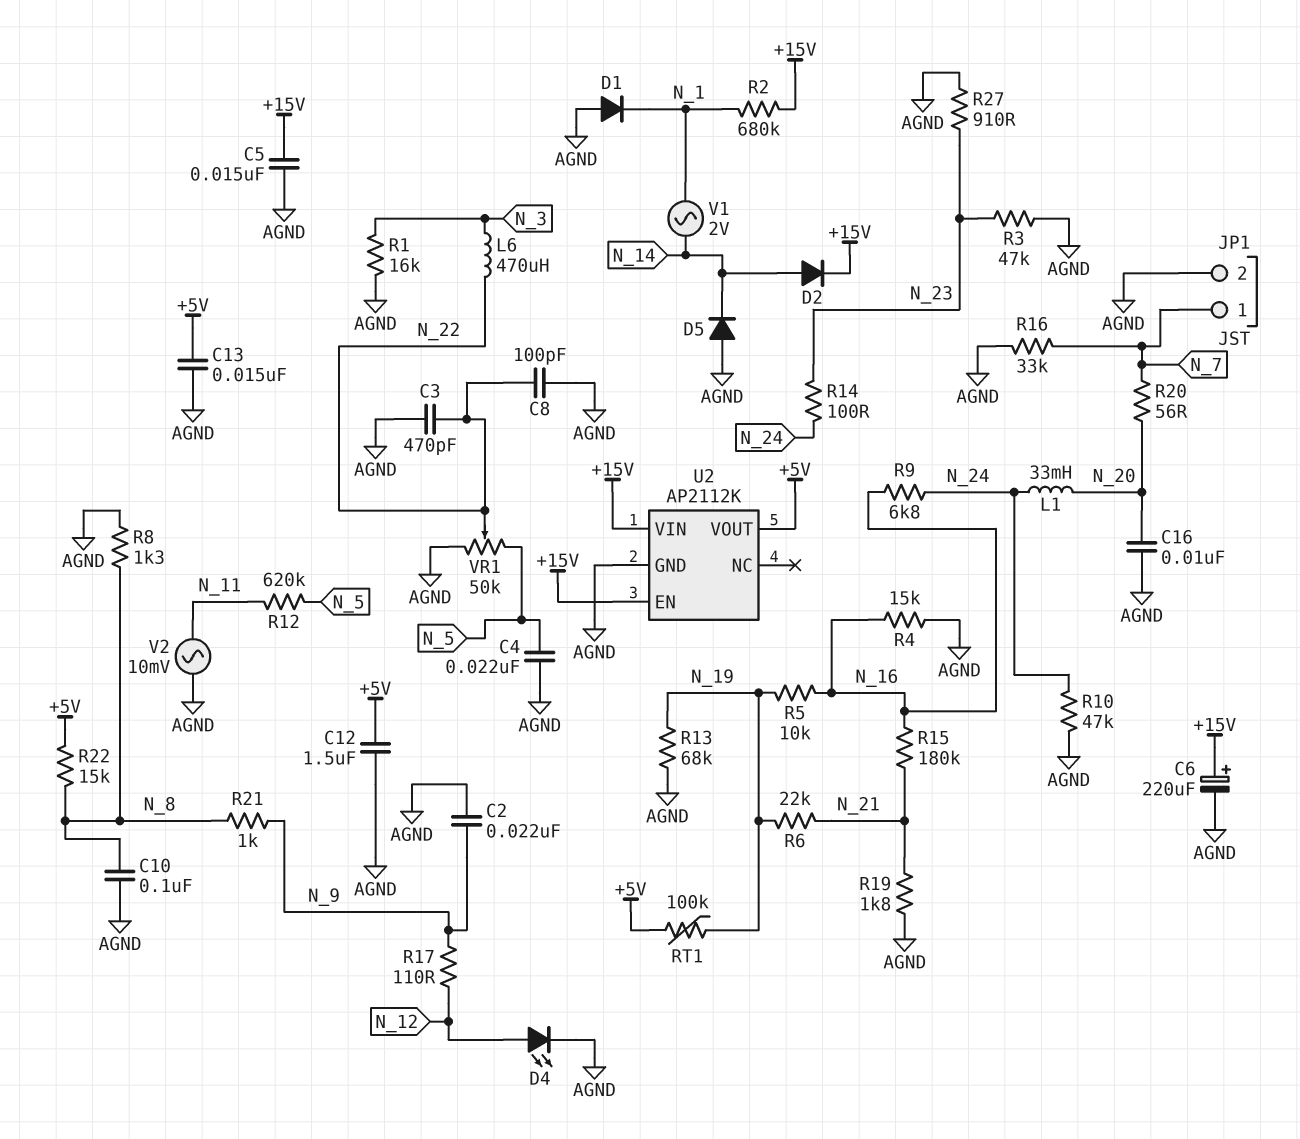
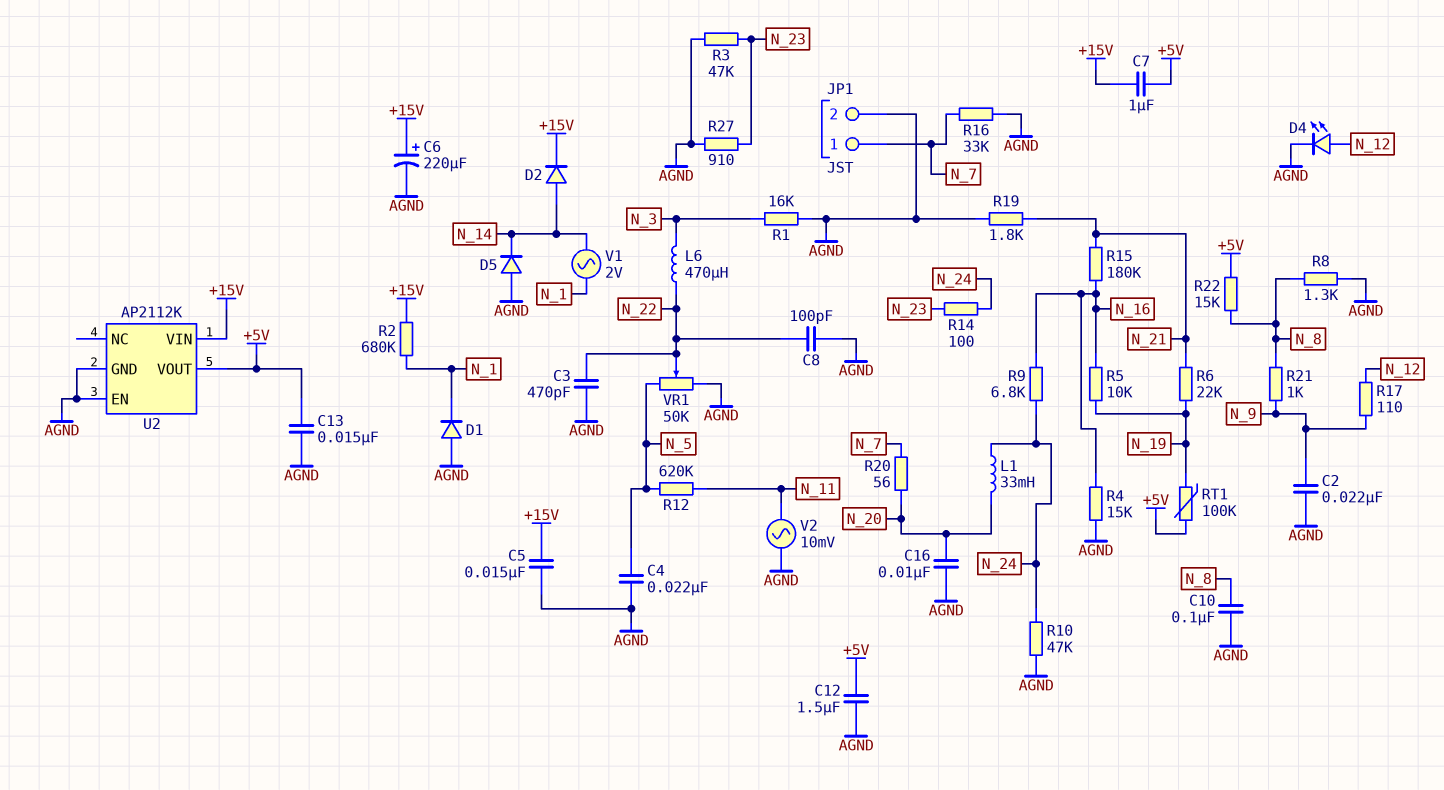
C7: none -> 1uF (+5V, +15V)
R13: 68k (AGND, N_19) -> none
U2 pin EN: +15V -> AGND

